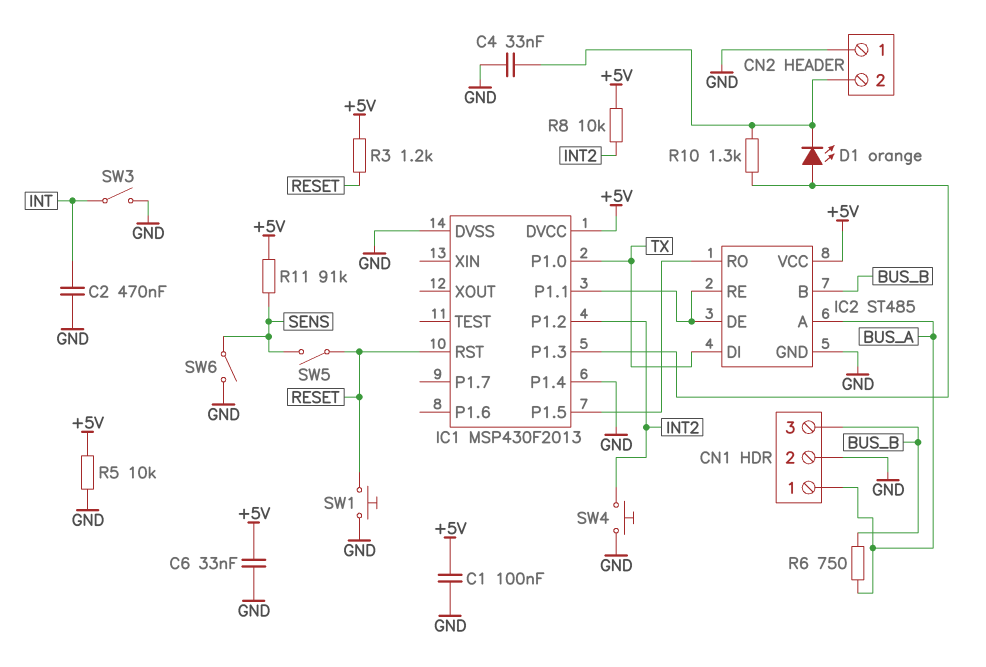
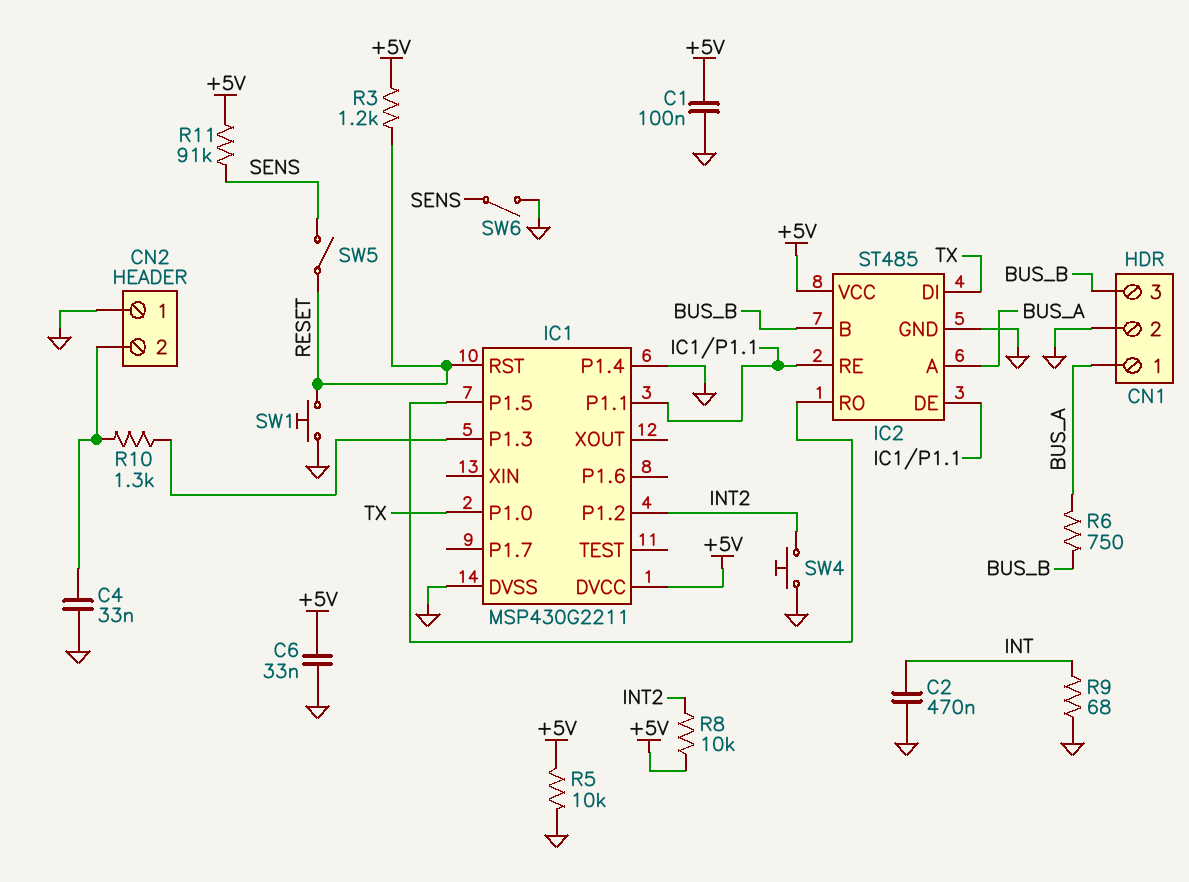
D1: LED orange (A IC1/P1.3, K CN2/2) -> none
IC1: MSP430F2013 -> MSP430G2211
R9: none -> 68 (GND, INT)
SW3: switch (GND, INT) -> none

